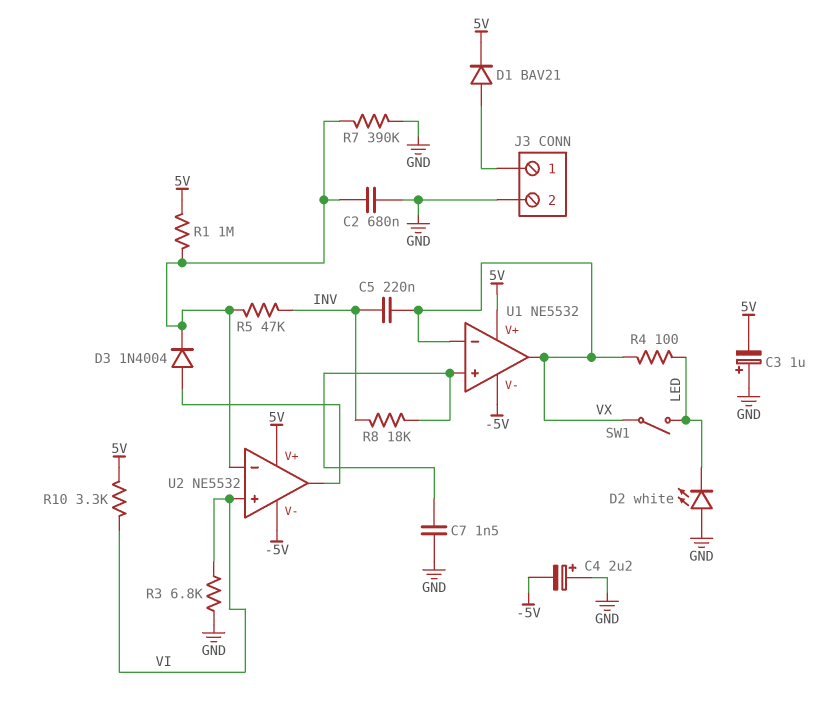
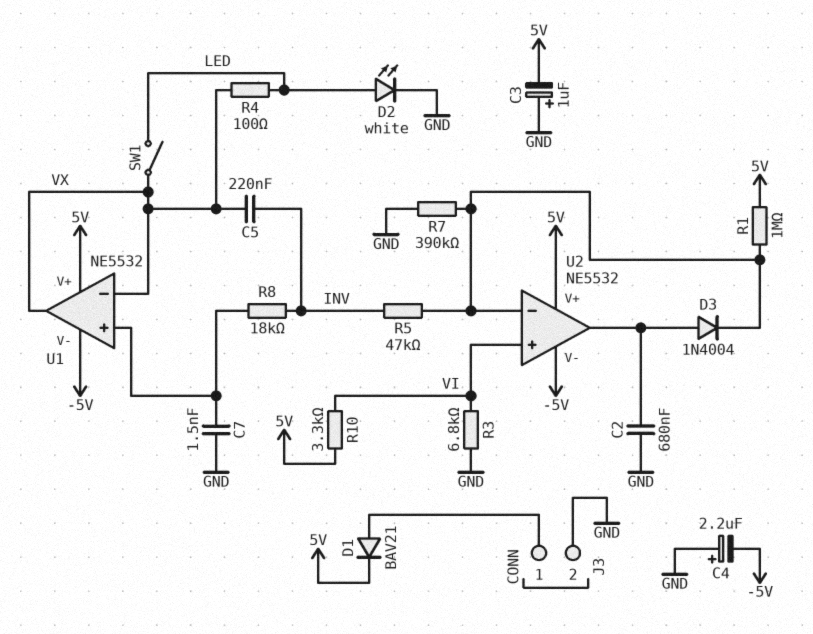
C2: 680nF (GND, U2/in-) -> 680nF (GND, U2/out)
D2: LED white (A GND, K LED) -> LED white (A LED, K GND)

